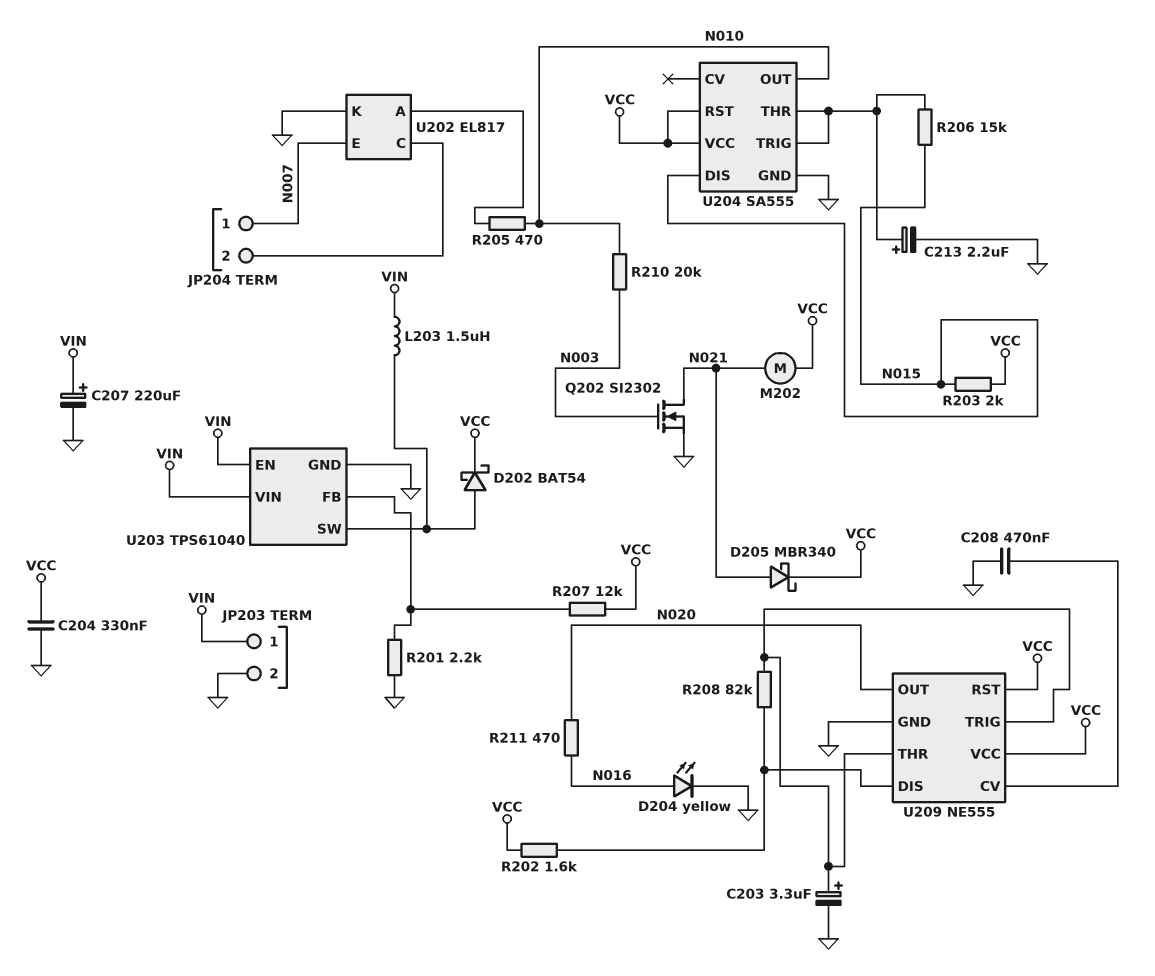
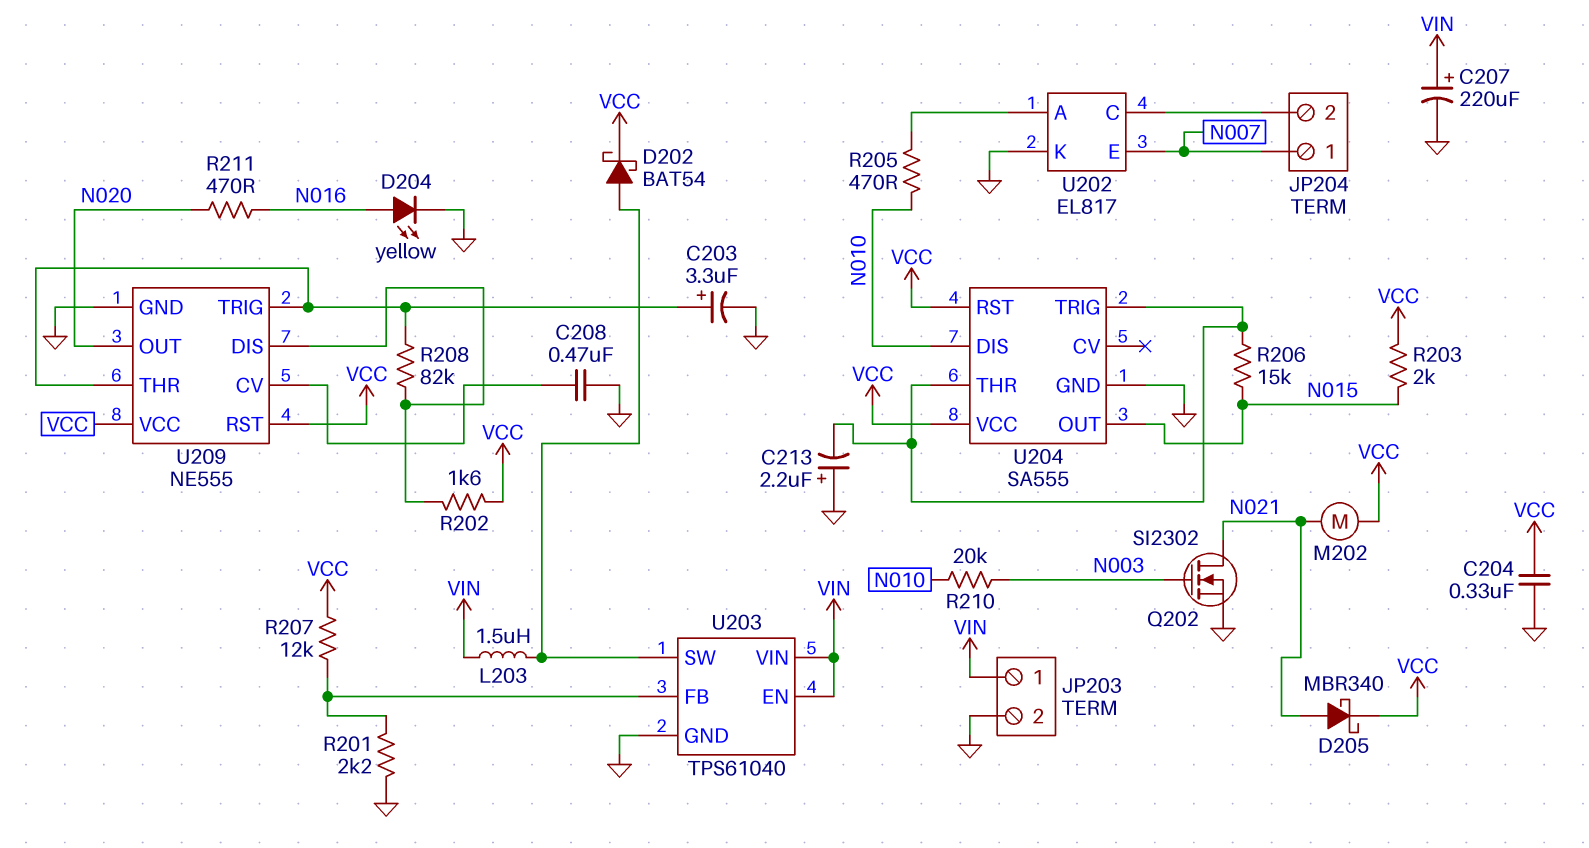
C213: 2.2uF (plus U204/THR, minus GND) -> 2.2uF (plus GND, minus U204/THR)
U204 pin DIS: N015 -> N010
U204 pin OUT: N010 -> N015

